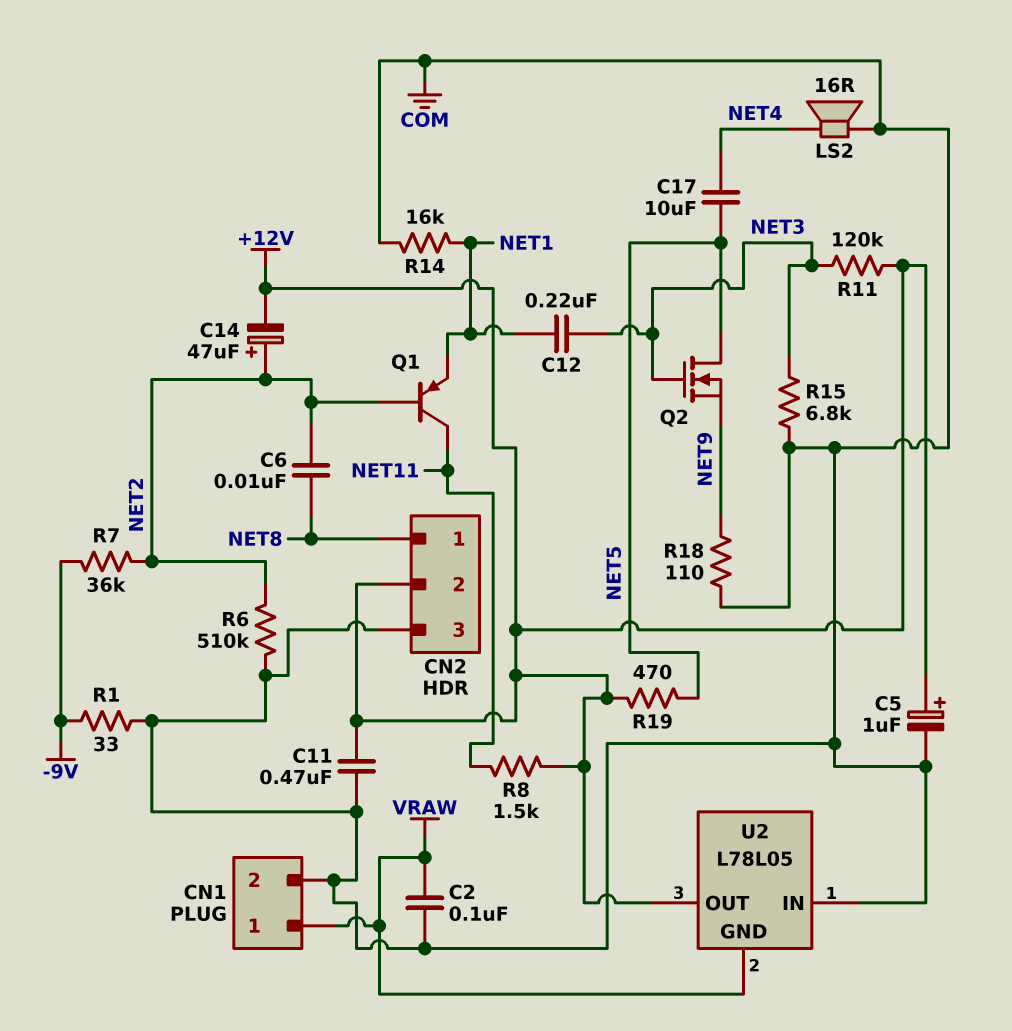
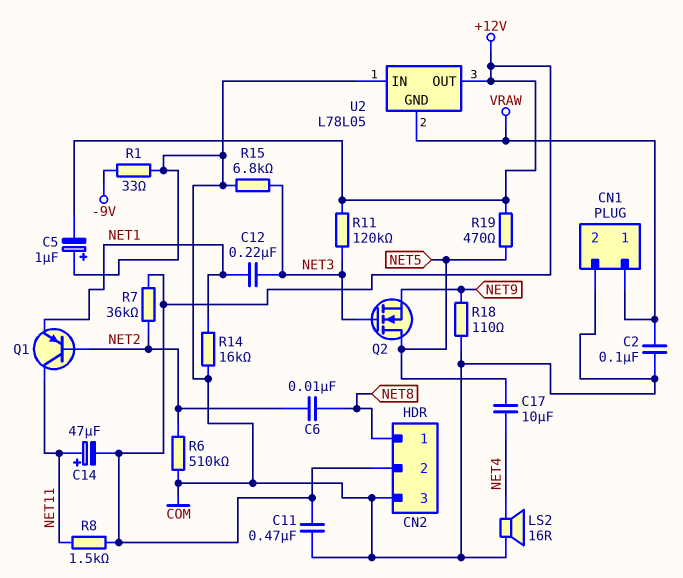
C5: 1uF (plus +12V, minus COM) -> 1uF (plus COM, minus +12V)
C14: 47uF (plus NET2, minus +12V) -> 47uF (plus NET11, minus +12V)
R7: 36k (-9V, NET2) -> 36k (+12V, NET2)

